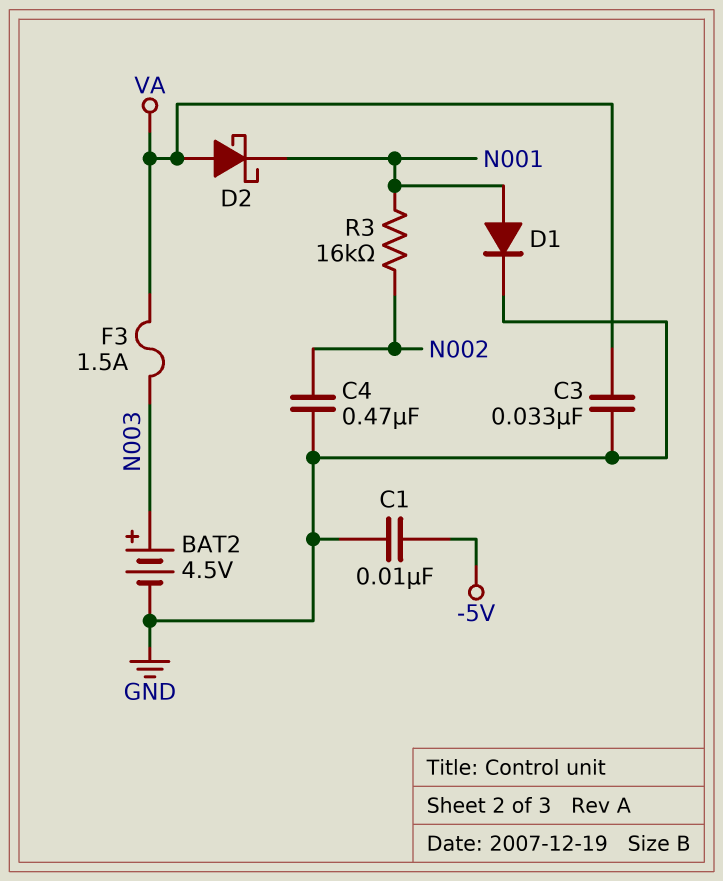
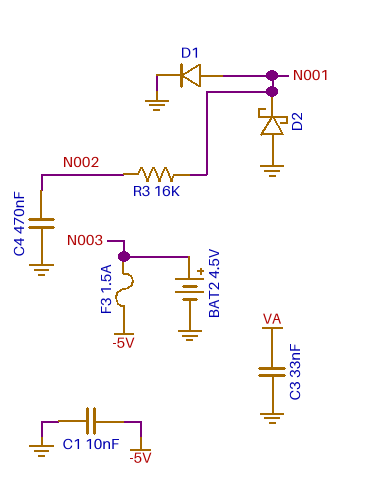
D2: schottky (A VA, K N001) -> schottky (A GND, K N001)
F3: 1.5A (N003, VA) -> 1.5A (-5V, N003)

